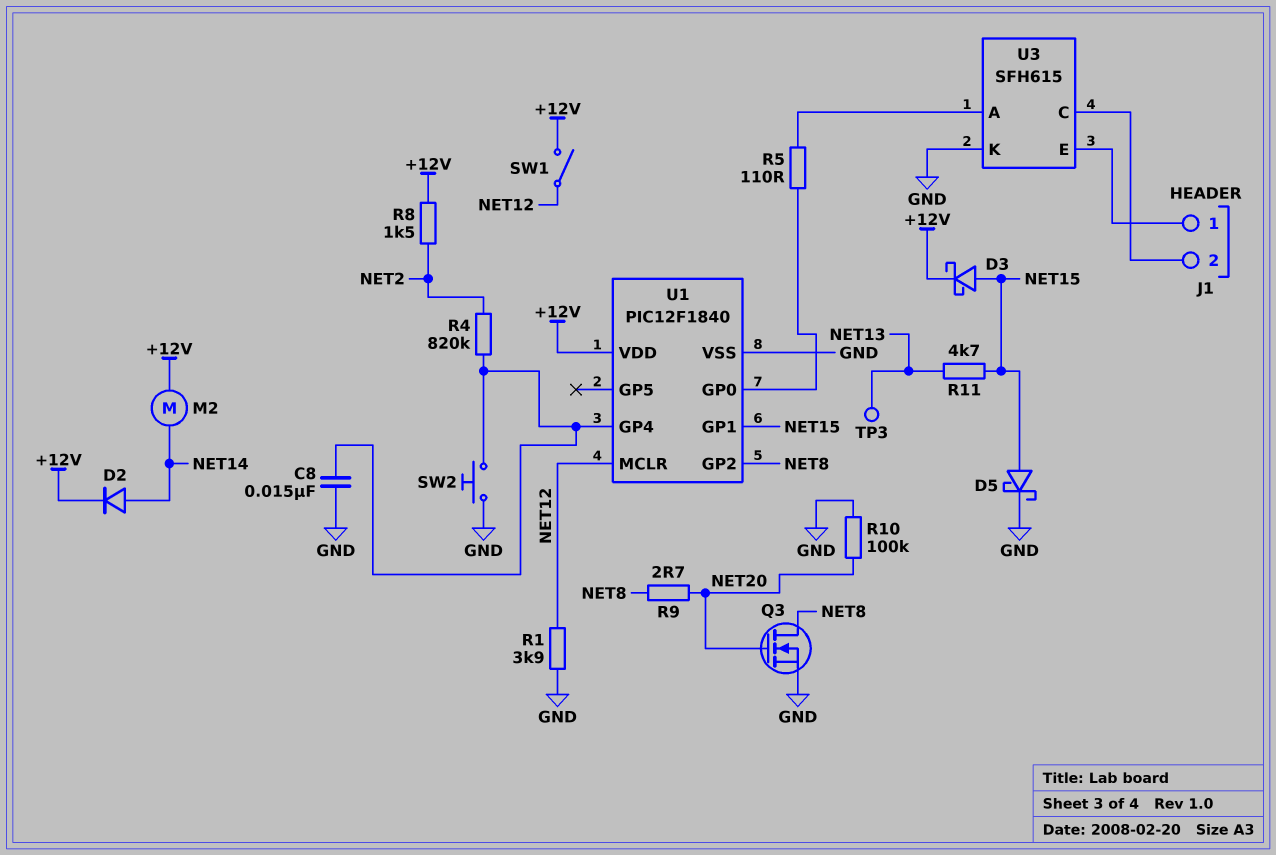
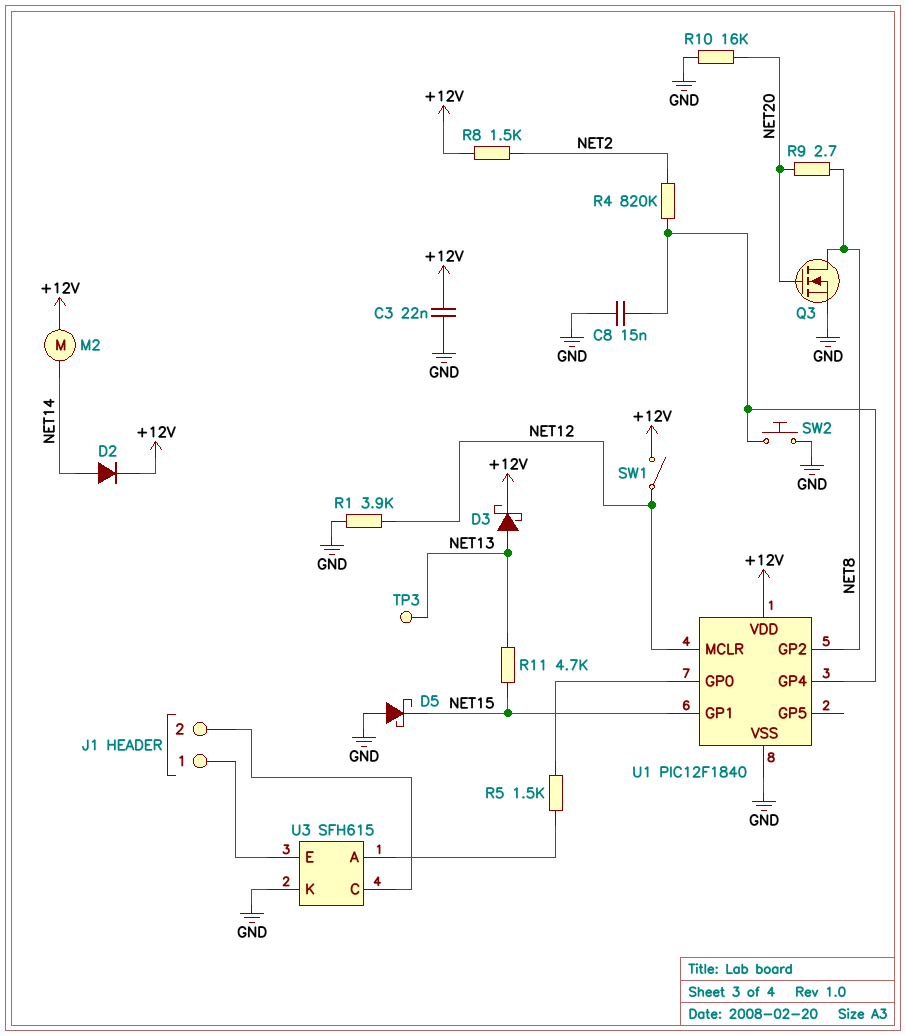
C3: none -> 22nF (+12V, GND)
D3: schottky (A NET15, K +12V) -> schottky (A NET13, K +12V)
D5: schottky (A NET15, K GND) -> schottky (A GND, K NET15)
R5: 110 (U1/GP0, U3/A) -> 1.5k (U1/GP0, U3/A)
R10: 100k (GND, NET20) -> 16k (GND, NET20)

